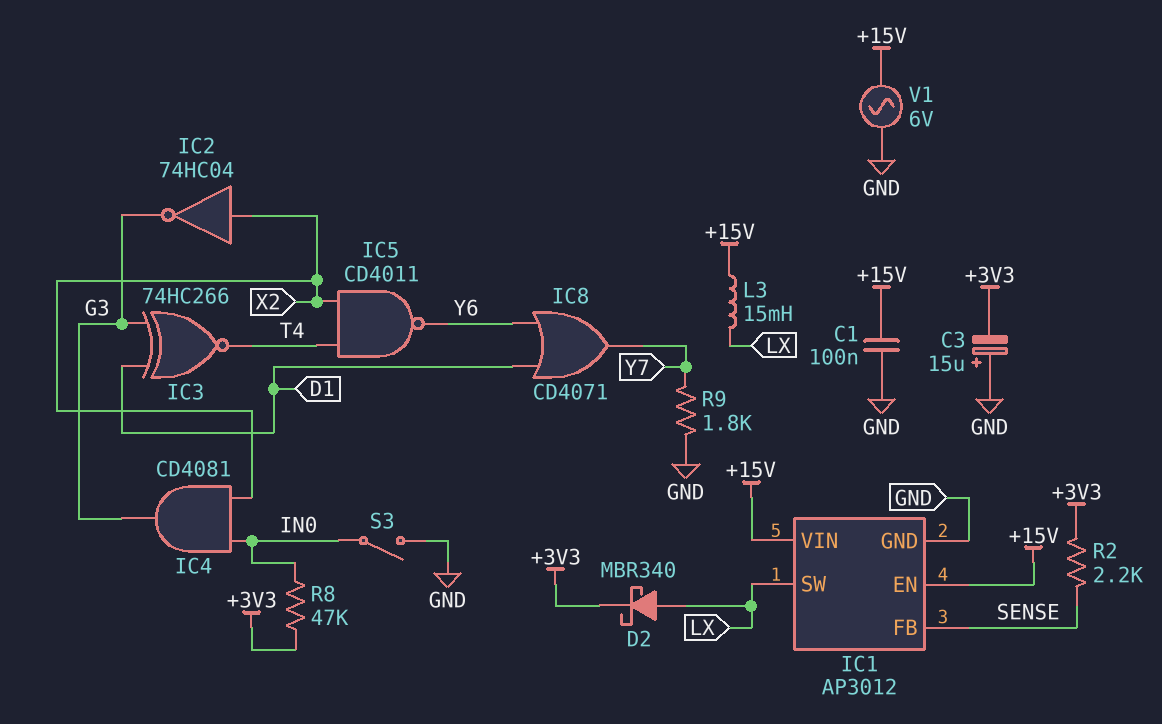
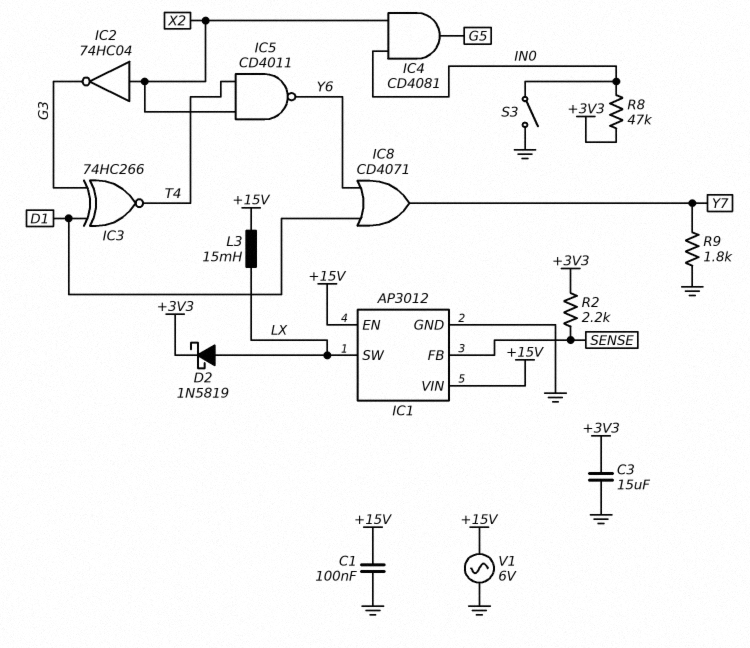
C3: 15uF (plus GND, minus +3V3) -> 15uF (+3V3, GND)
D2: schottky MBR340 (A LX, K +3V3) -> schottky 1N5819 (A LX, K +3V3)
IC4: AND CD4081 (in IN0, in X2, out G3) -> AND CD4081 (in IN0, in X2, out G5)

